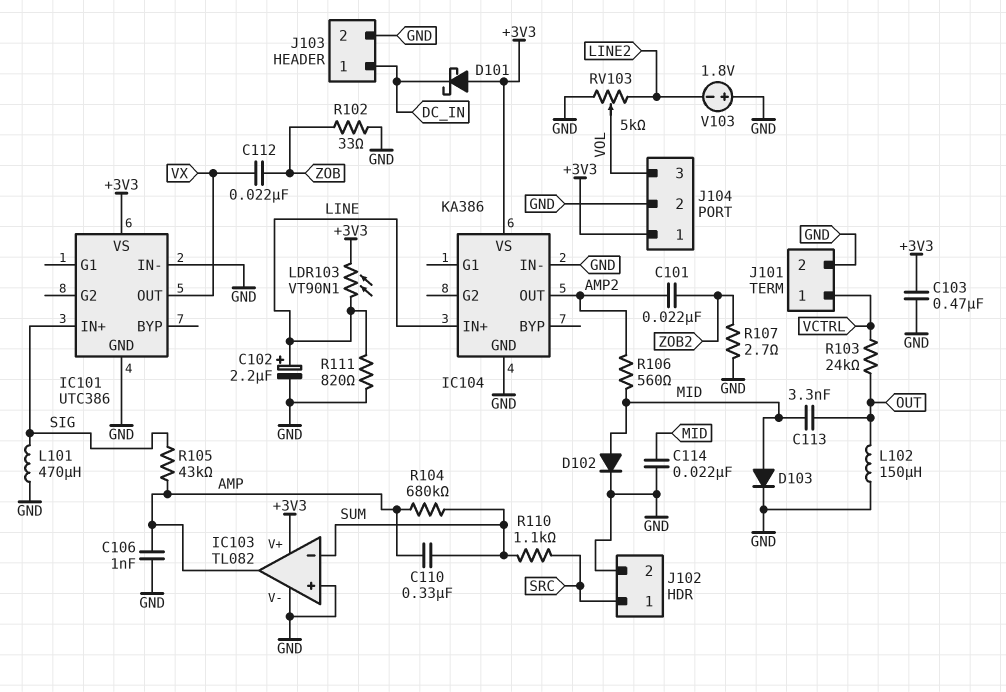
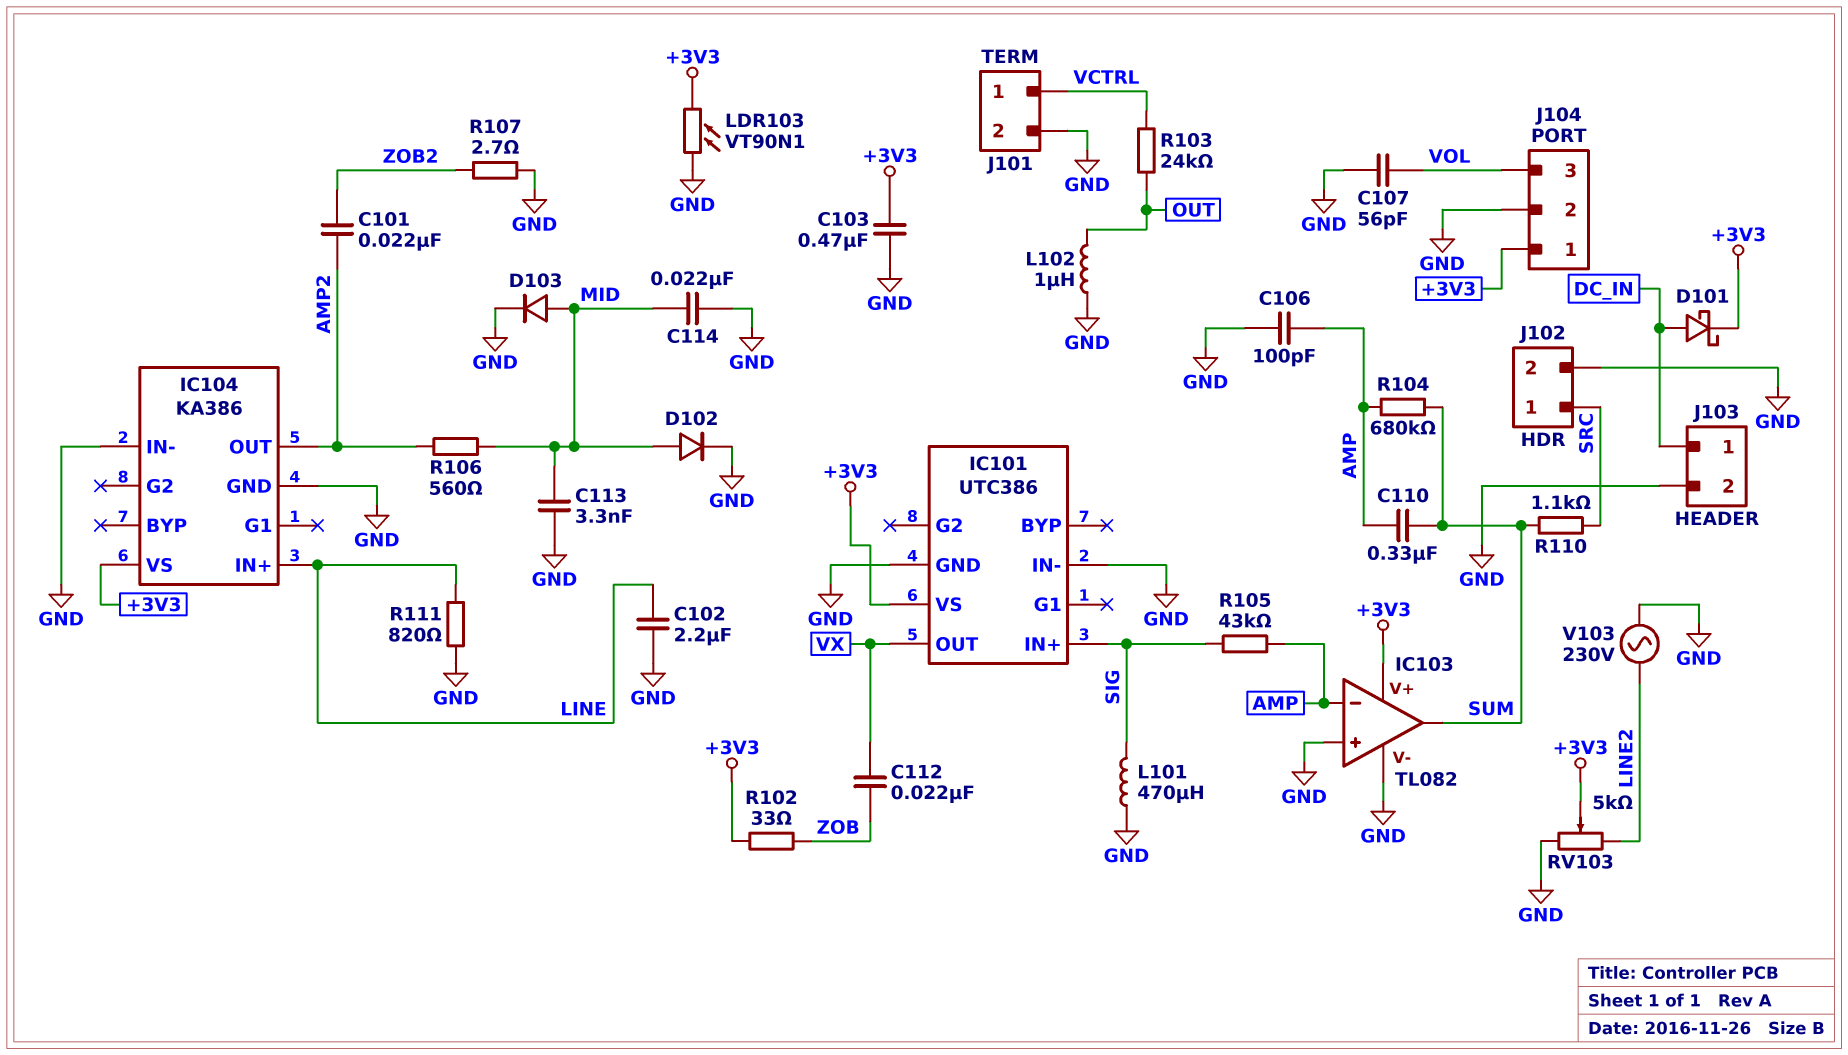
C102: 2.2uF (plus LINE, minus GND) -> 2.2uF (GND, LINE)
C106: 1nF (AMP, GND) -> 100pF (AMP, GND)
C107: none -> 56pF (GND, VOL)
C113: 3.3nF (MID, OUT) -> 3.3nF (GND, MID)
D101: schottky (A +3V3, K DC_IN) -> schottky (A DC_IN, K +3V3)
IC103 pin in-: SUM -> AMP
IC103 pin out: AMP -> SUM
L102: 150uH (GND, OUT) -> 1uH (GND, OUT)
LDR103: VT90N1 (+3V3, LINE) -> VT90N1 (+3V3, GND)
R102: 33 (GND, ZOB) -> 33 (+3V3, ZOB)
RV103: 5k (GND, LINE2, wiper VOL) -> 5k (GND, LINE2, wiper +3V3)
V103: 1.8V (plus GND, minus LINE2) -> AC 230V (GND, LINE2)

